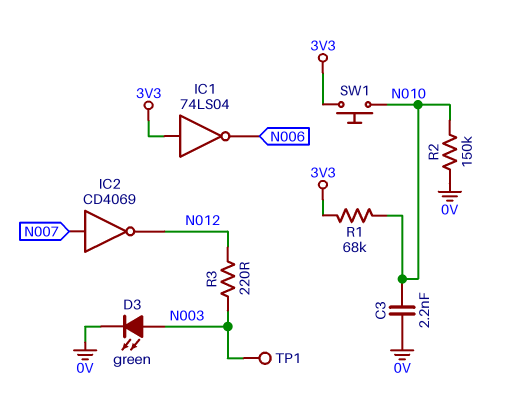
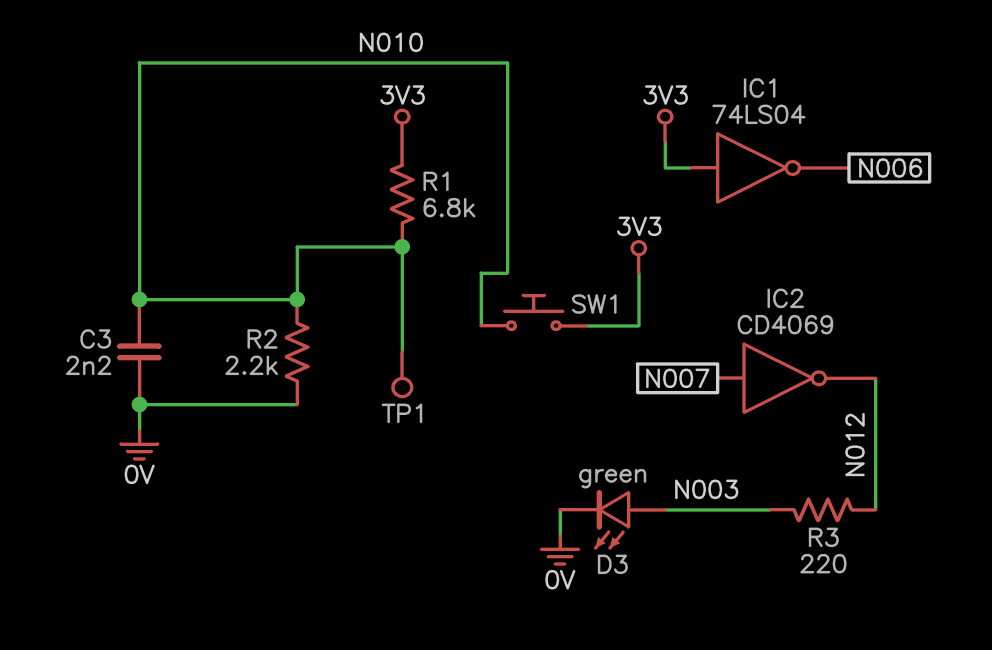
R1: 68k (3V3, N010) -> 6.8k (3V3, N010)
R2: 150k (0V, N010) -> 2.2k (0V, N010)
TP1: test point (N003) -> test point (N010)

